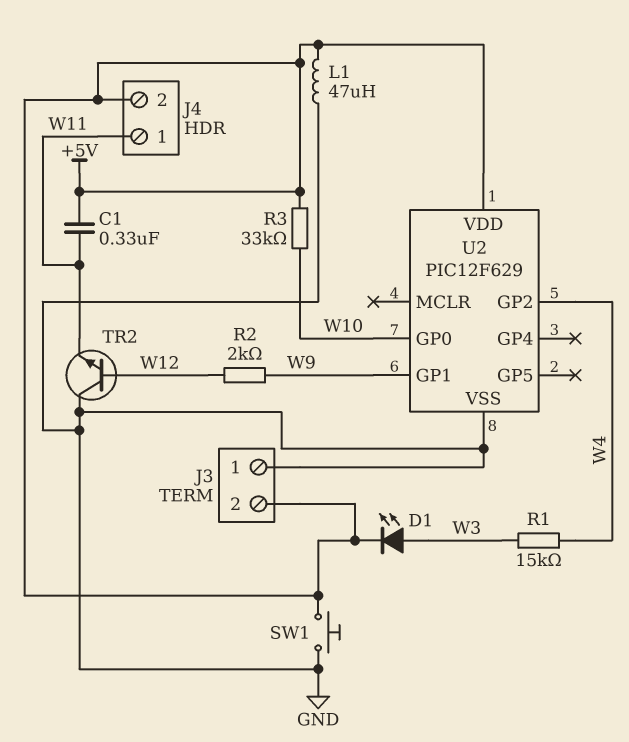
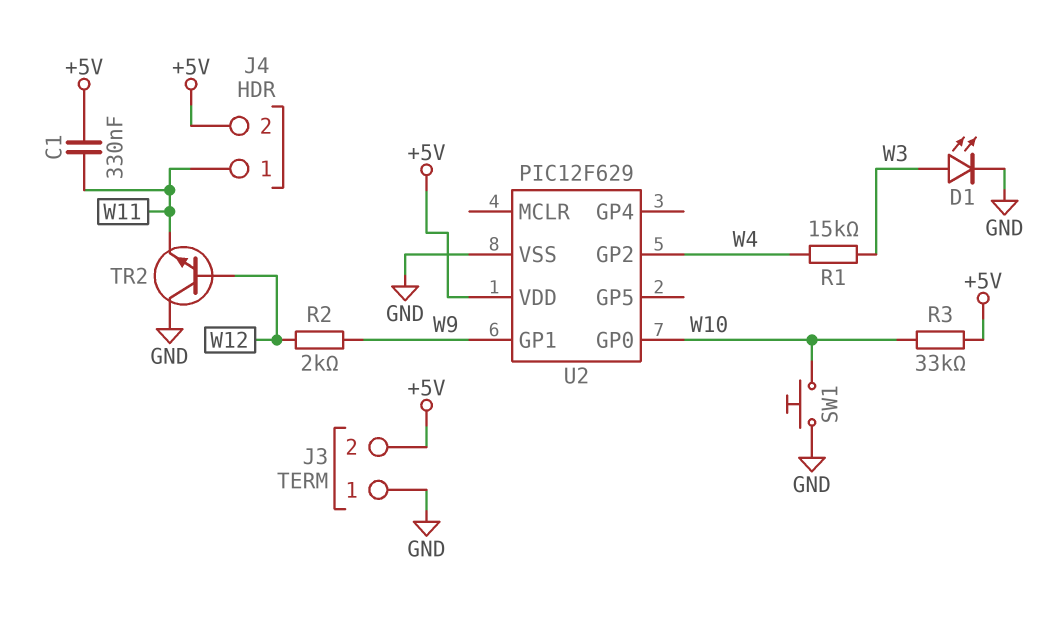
D1: LED (A W3, K +5V) -> LED (A W3, K GND)
L1: 47uH (+5V, GND) -> none
SW1: button (+5V, GND) -> button (GND, W10)

